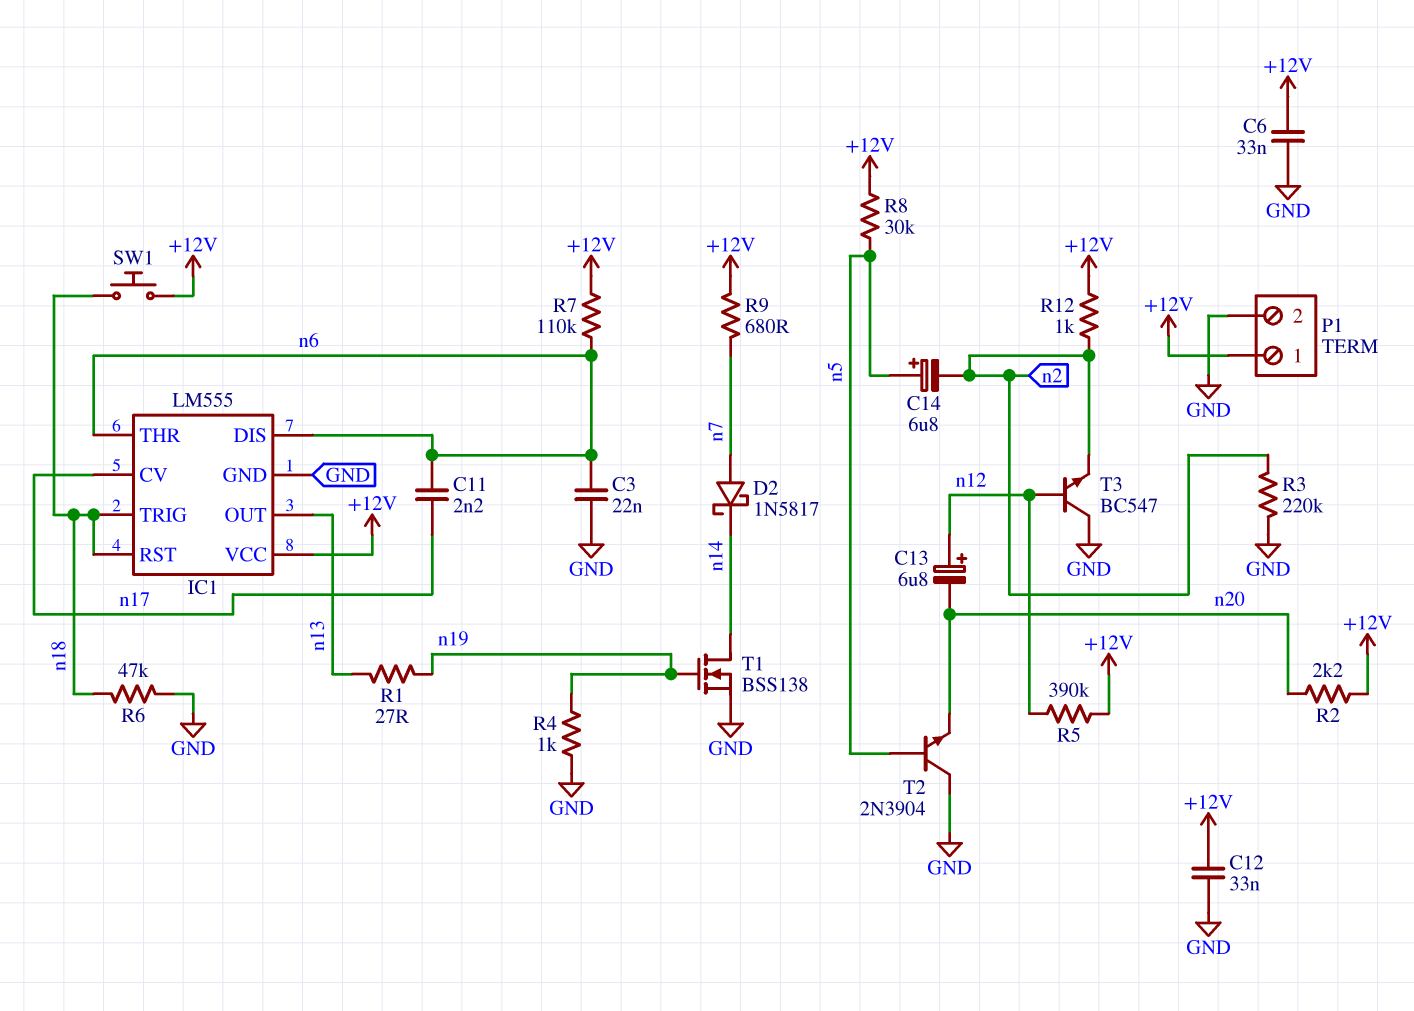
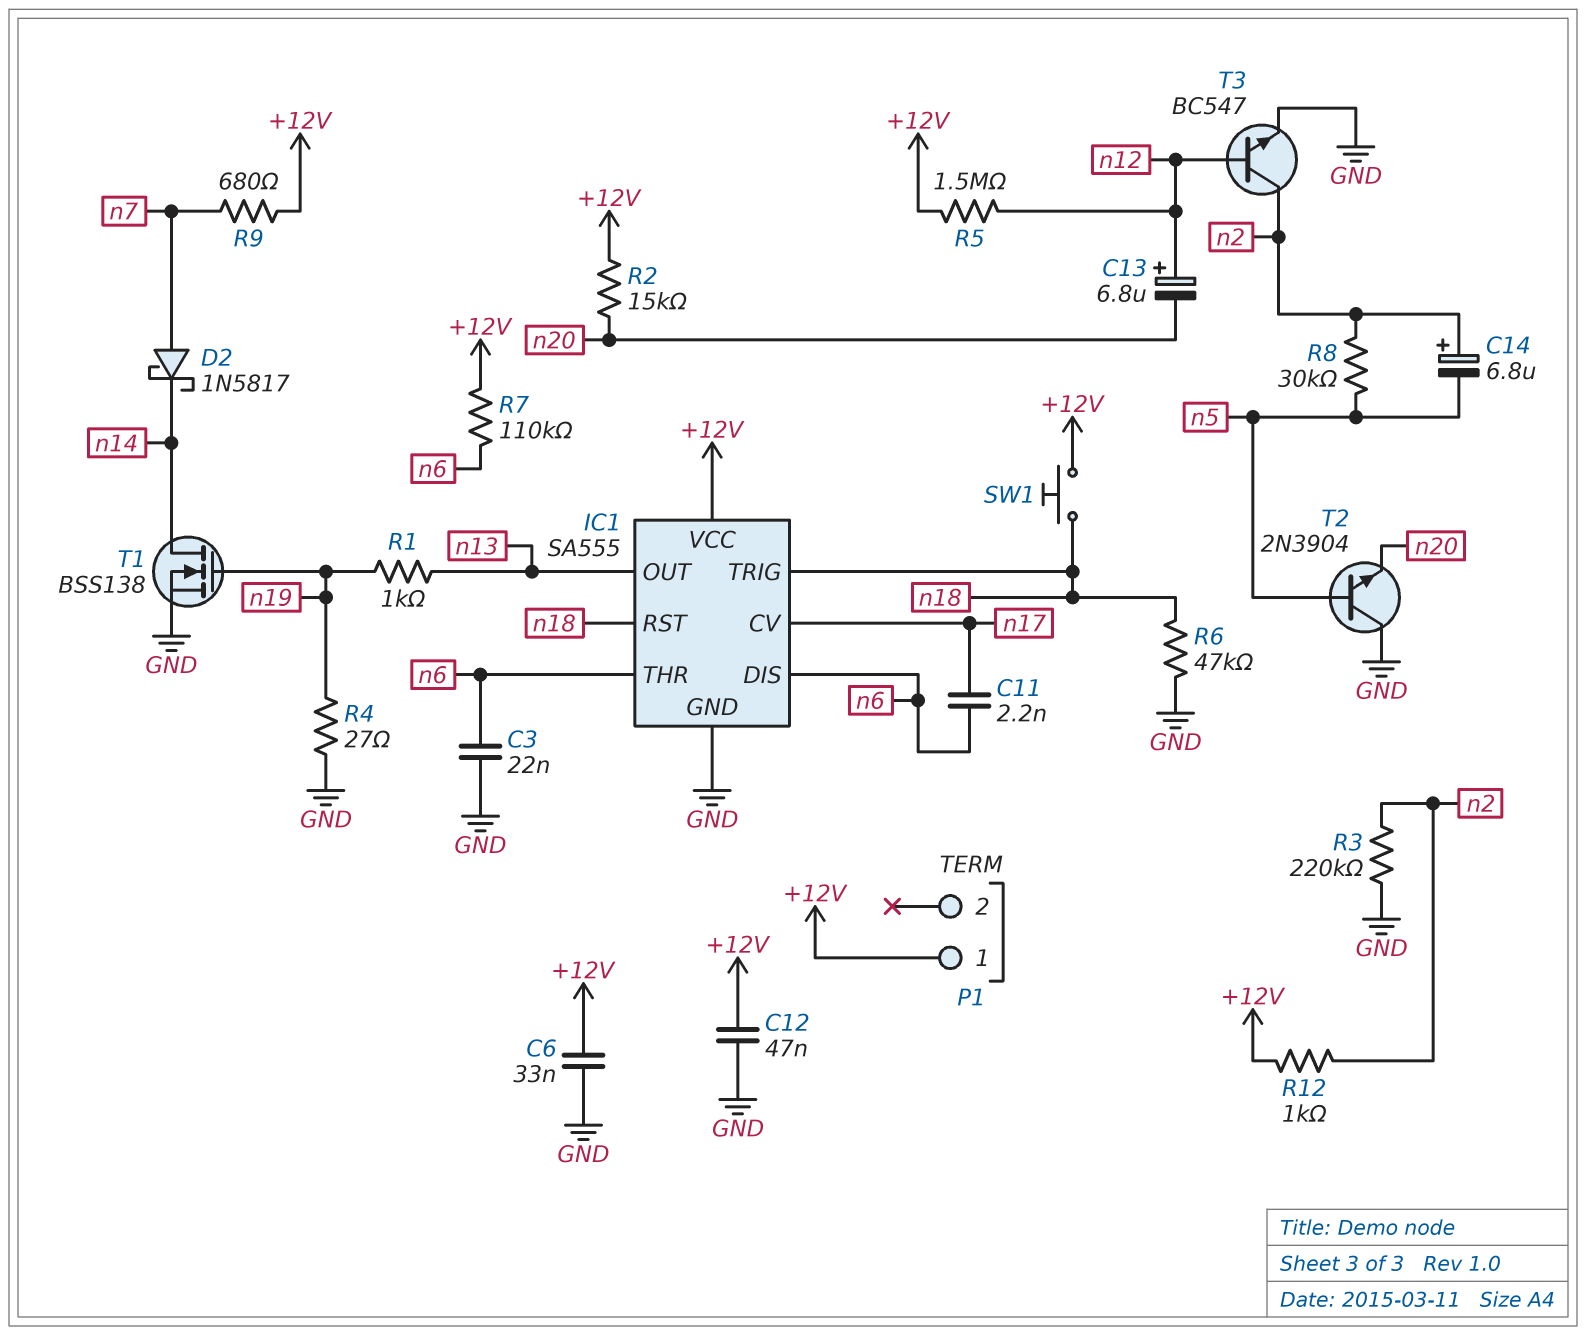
C12: 33nF (+12V, GND) -> 47nF (+12V, GND)
C14: 6.8uF (plus n5, minus n2) -> 6.8uF (plus n2, minus n5)
IC1: LM555 -> SA555
P1 pin 2: GND -> none
R1: 27 (n13, n19) -> 1k (n13, n19)
R2: 2.2k (+12V, n20) -> 15k (+12V, n20)
R4: 1k (GND, n19) -> 27 (GND, n19)
R5: 390k (+12V, n12) -> 1.5M (+12V, n12)
R8: 30k (+12V, n5) -> 30k (n2, n5)
T3: NPN BC547 (B n12, C GND, E n2) -> NPN BC547 (B n12, C n2, E GND)

